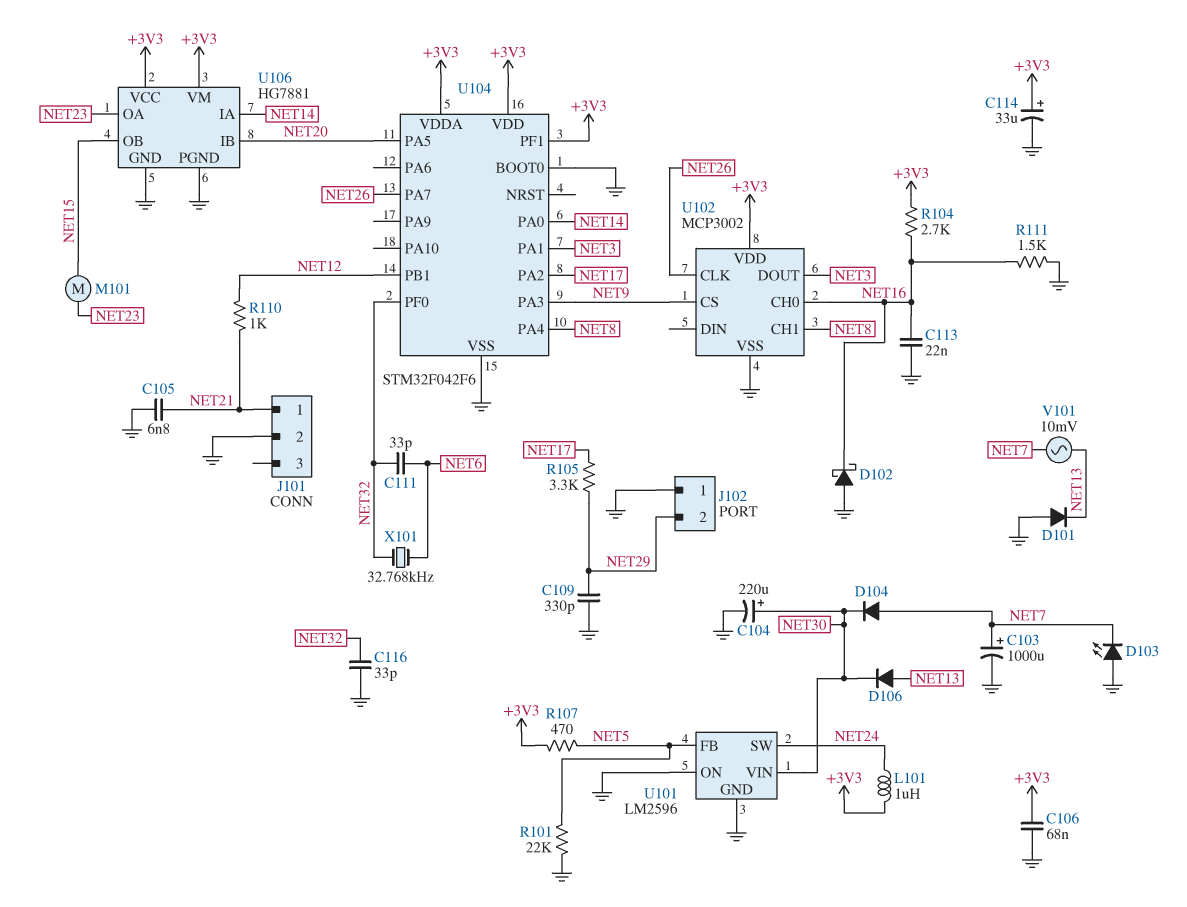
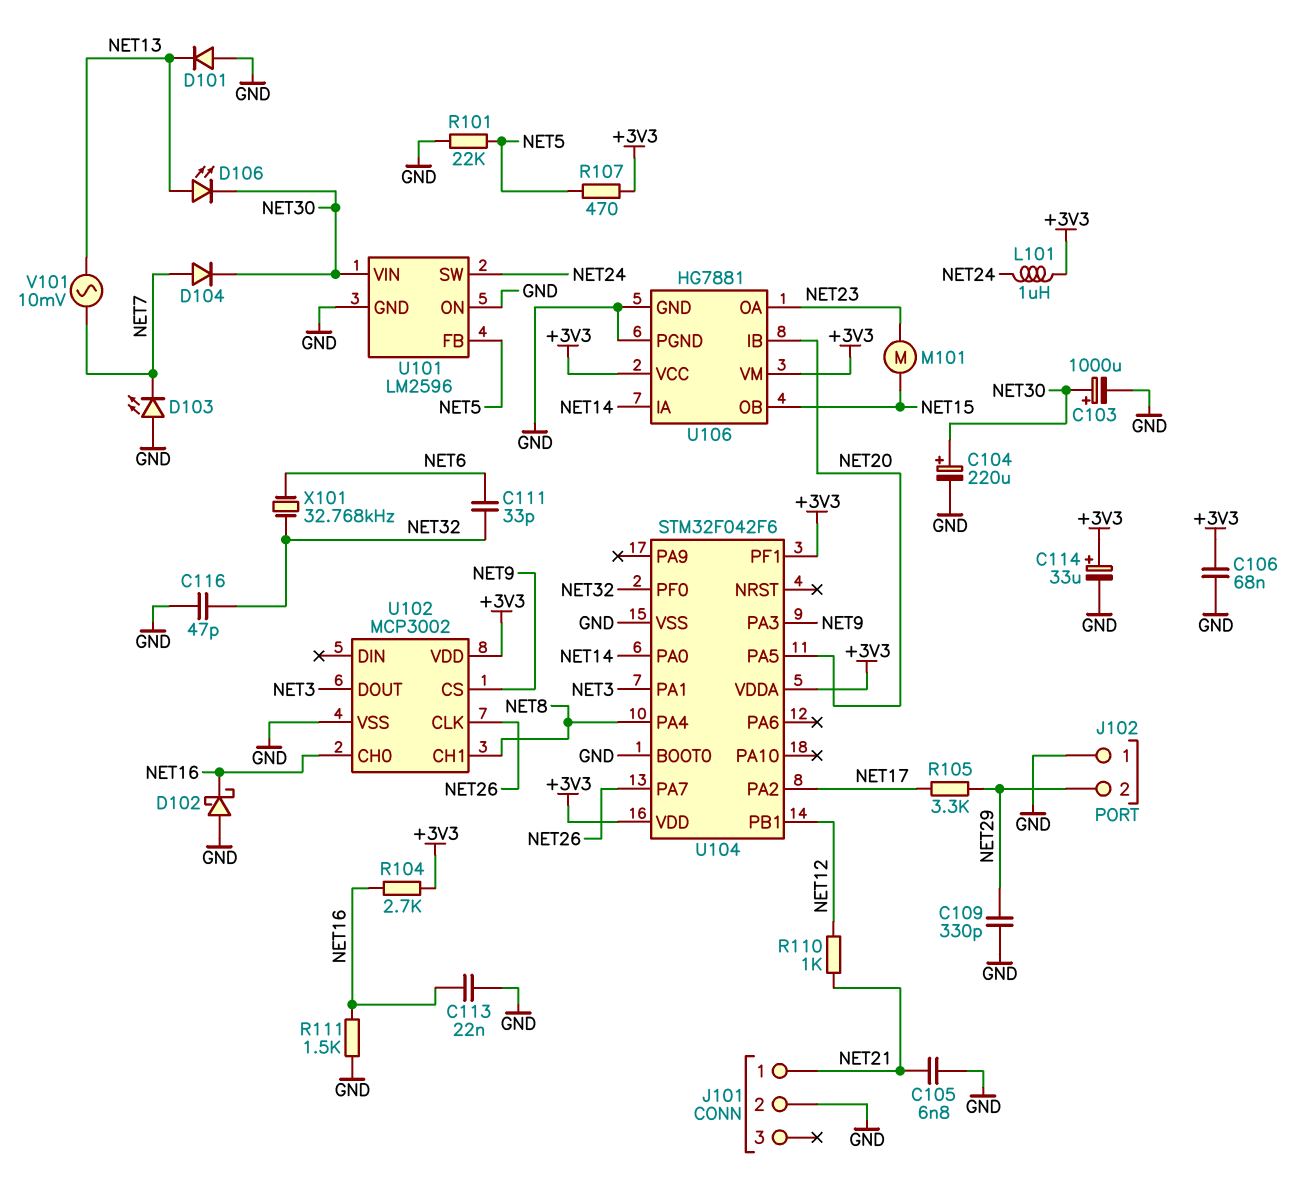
C103: 1000uF (plus NET7, minus GND) -> 1000uF (plus NET30, minus GND)
C116: 33pF (GND, NET32) -> 47pF (GND, NET32)
D106: diode (A NET13, K NET30) -> LED (A NET13, K NET30)

